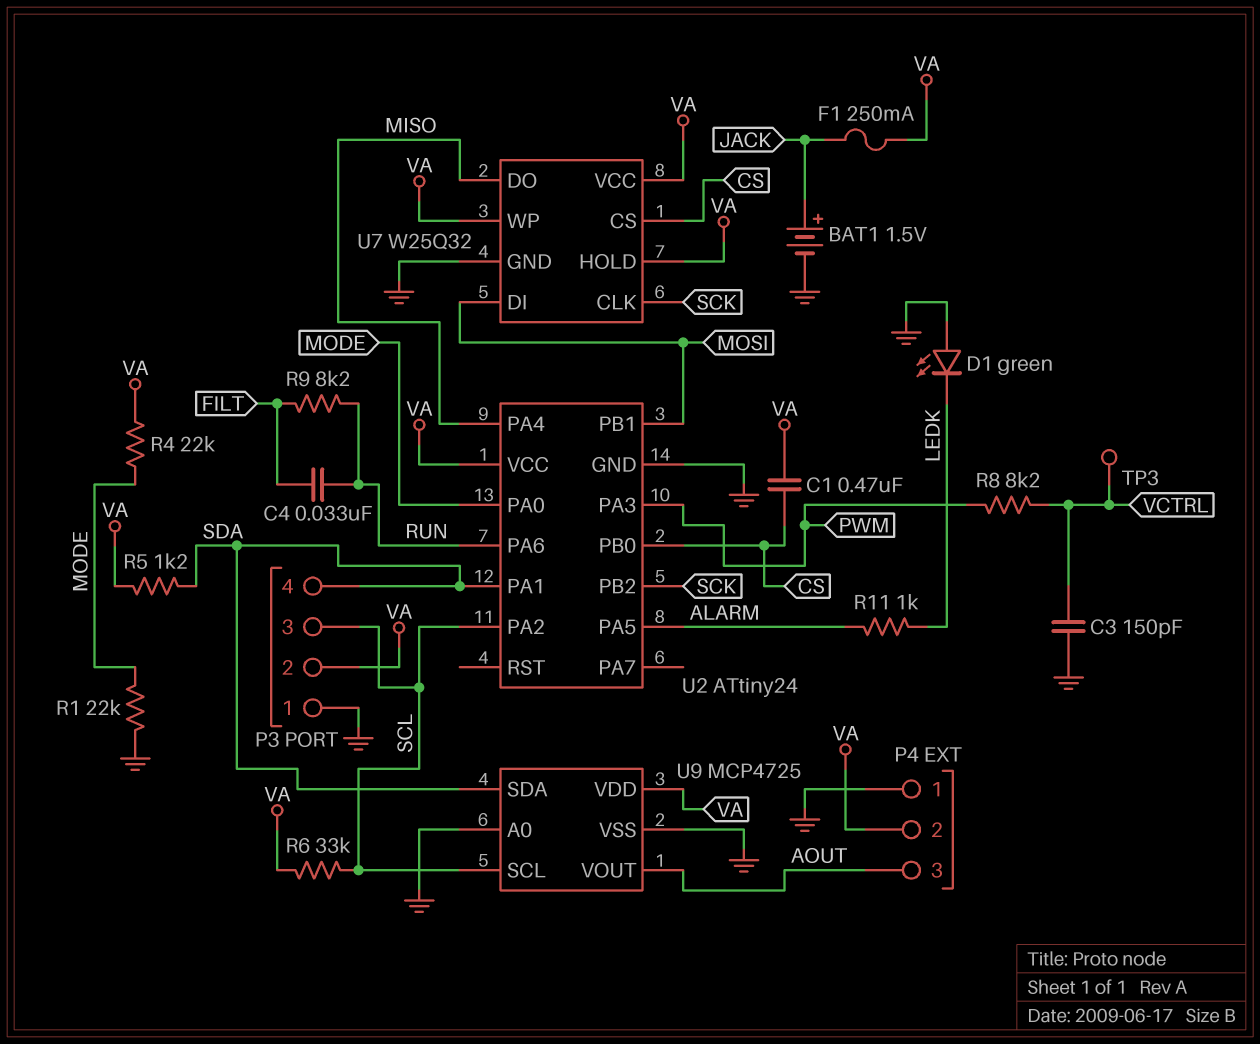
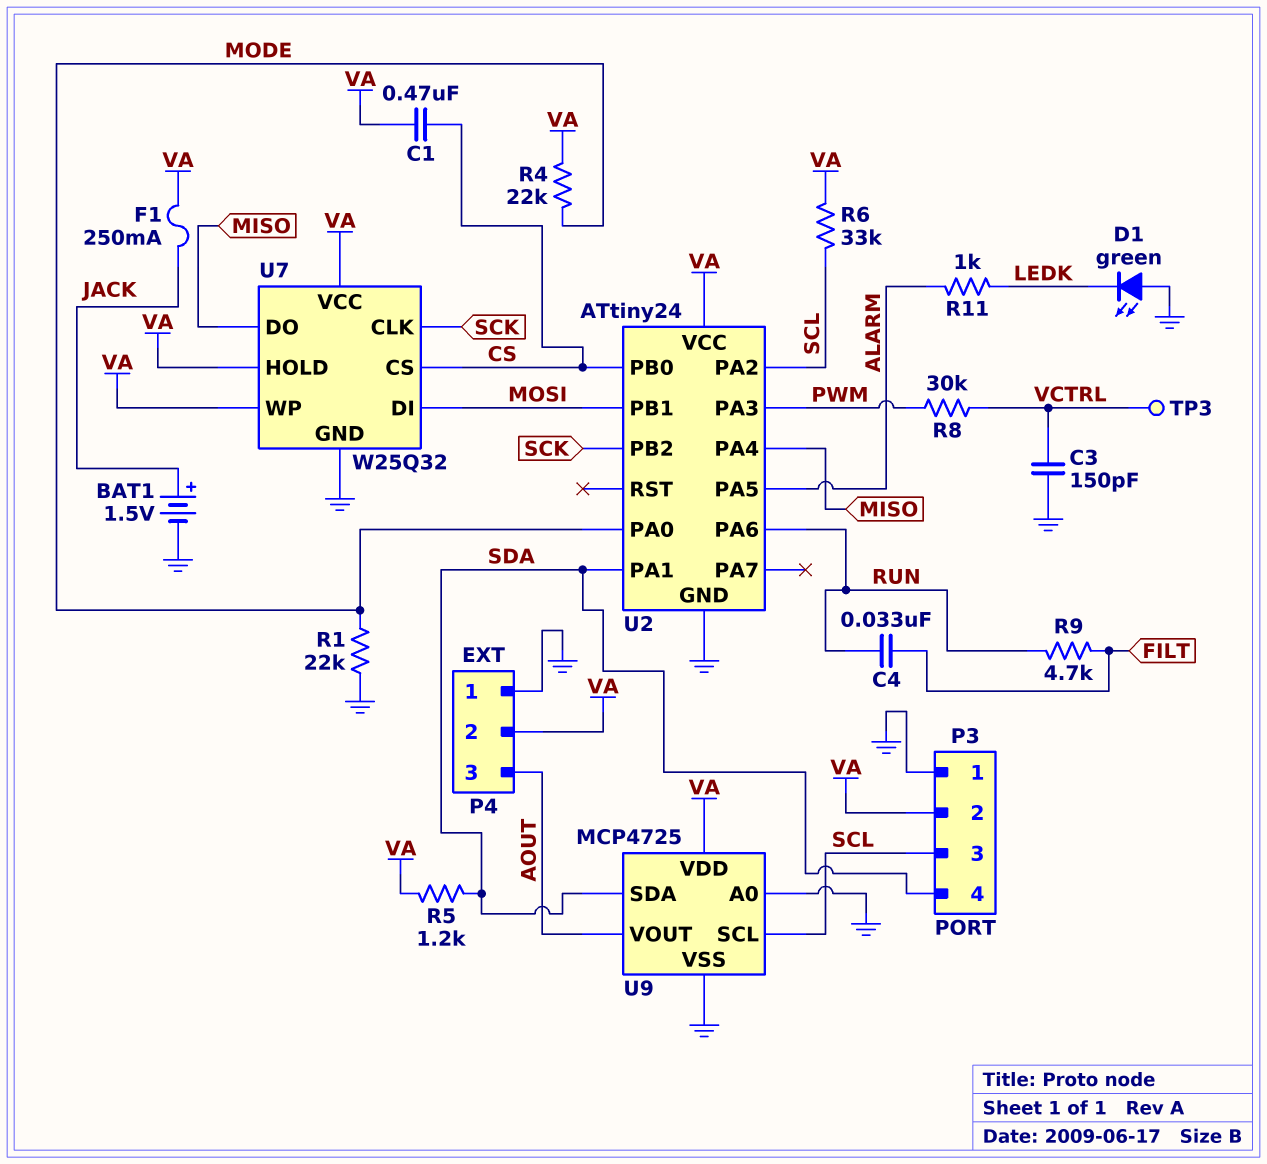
R8: 8.2k (PWM, VCTRL) -> 30k (PWM, VCTRL)
R9: 8.2k (FILT, RUN) -> 4.7k (FILT, RUN)

